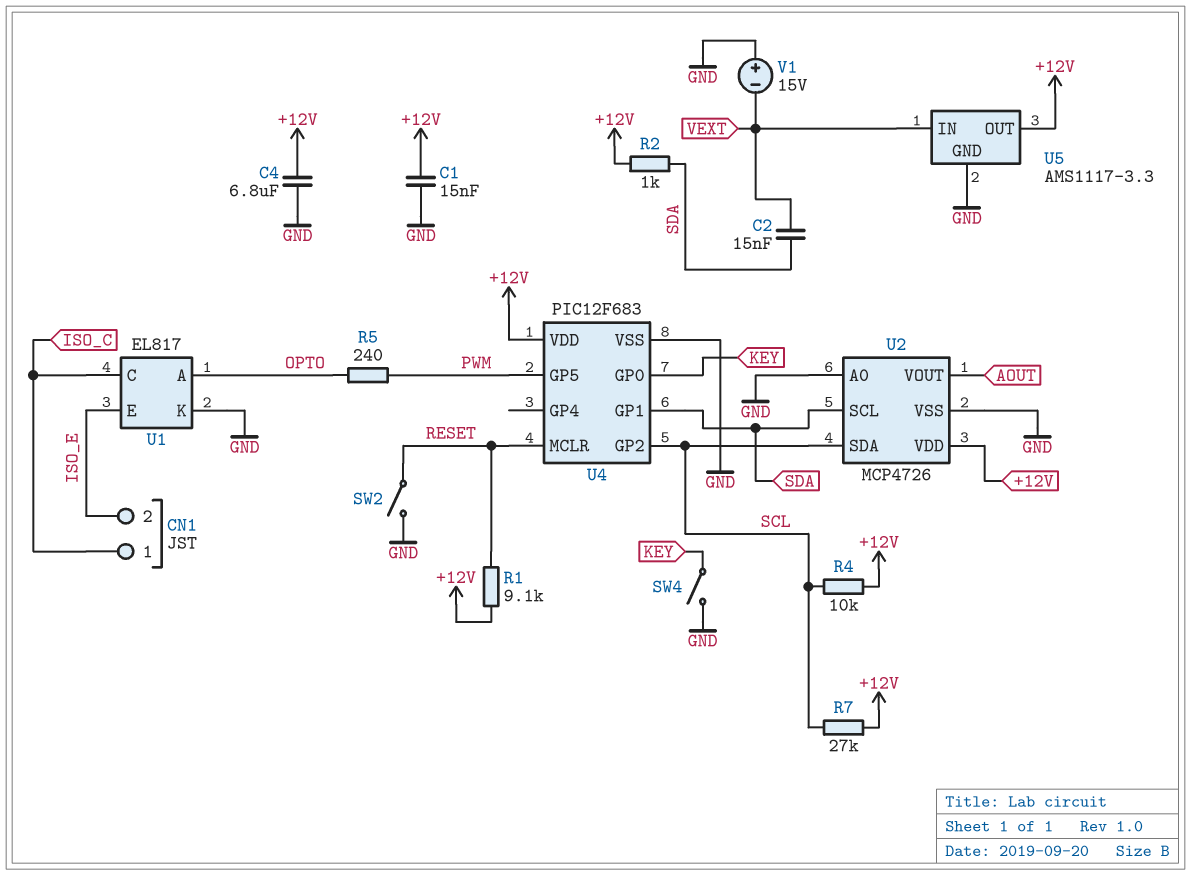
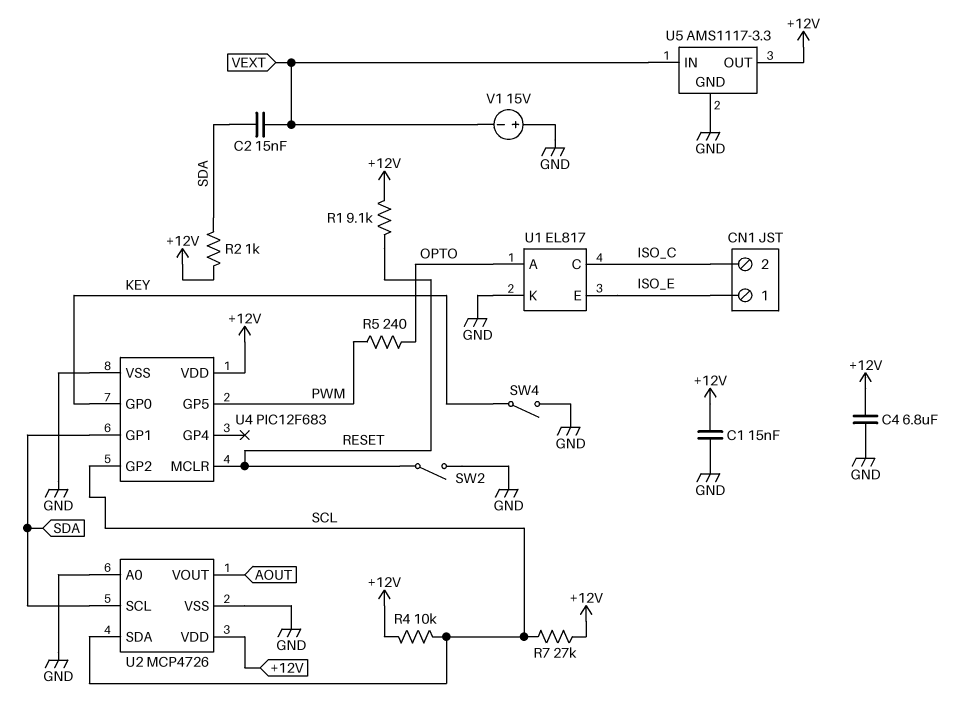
CN1 pin 1: ISO_C -> ISO_E
CN1 pin 2: ISO_E -> ISO_C

